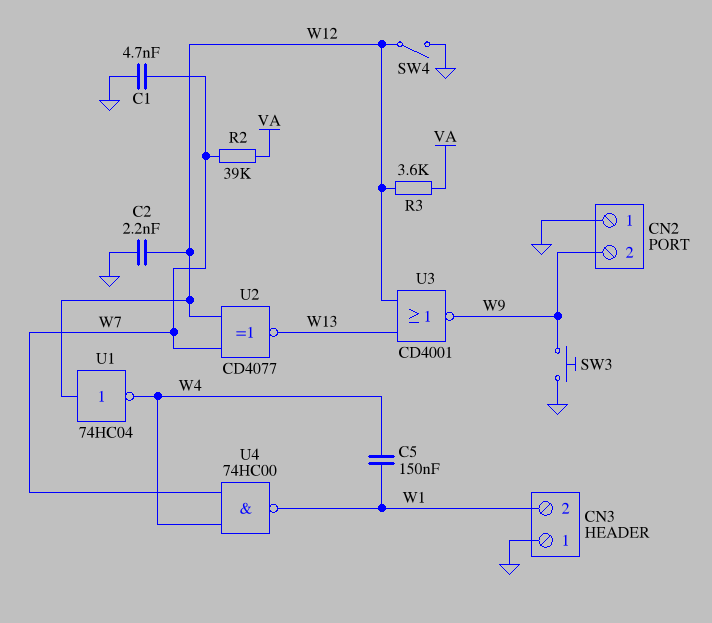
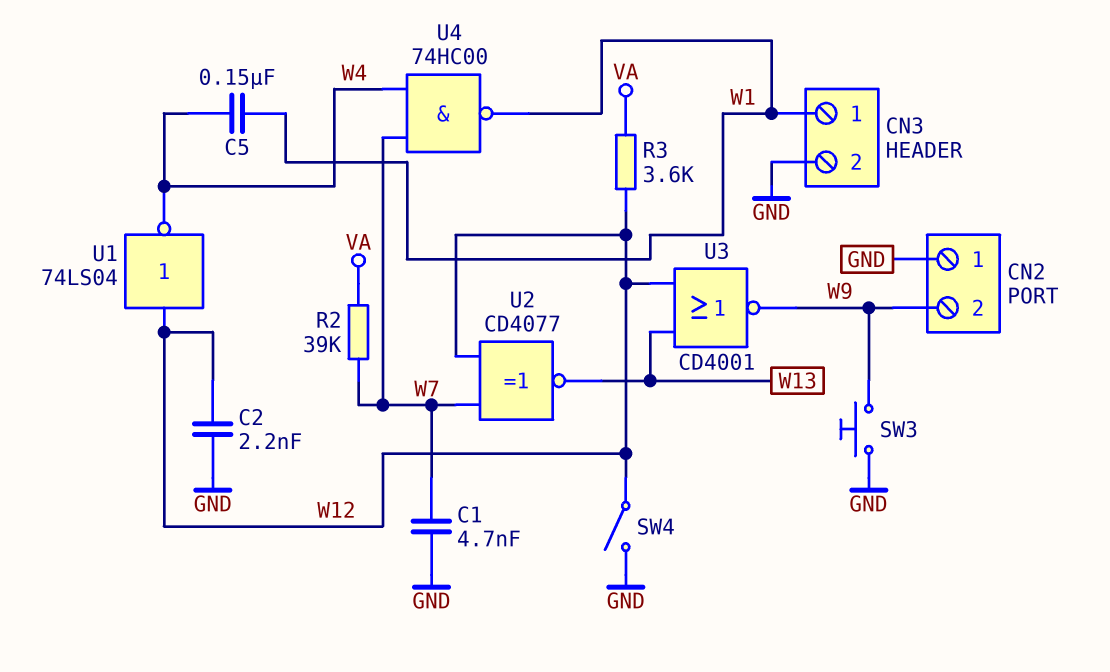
CN3 pin 1: GND -> W1
CN3 pin 2: W1 -> GND
U1: NOT 74HC04 (in W12, out W4) -> NOT 74LS04 (in W12, out W4)

